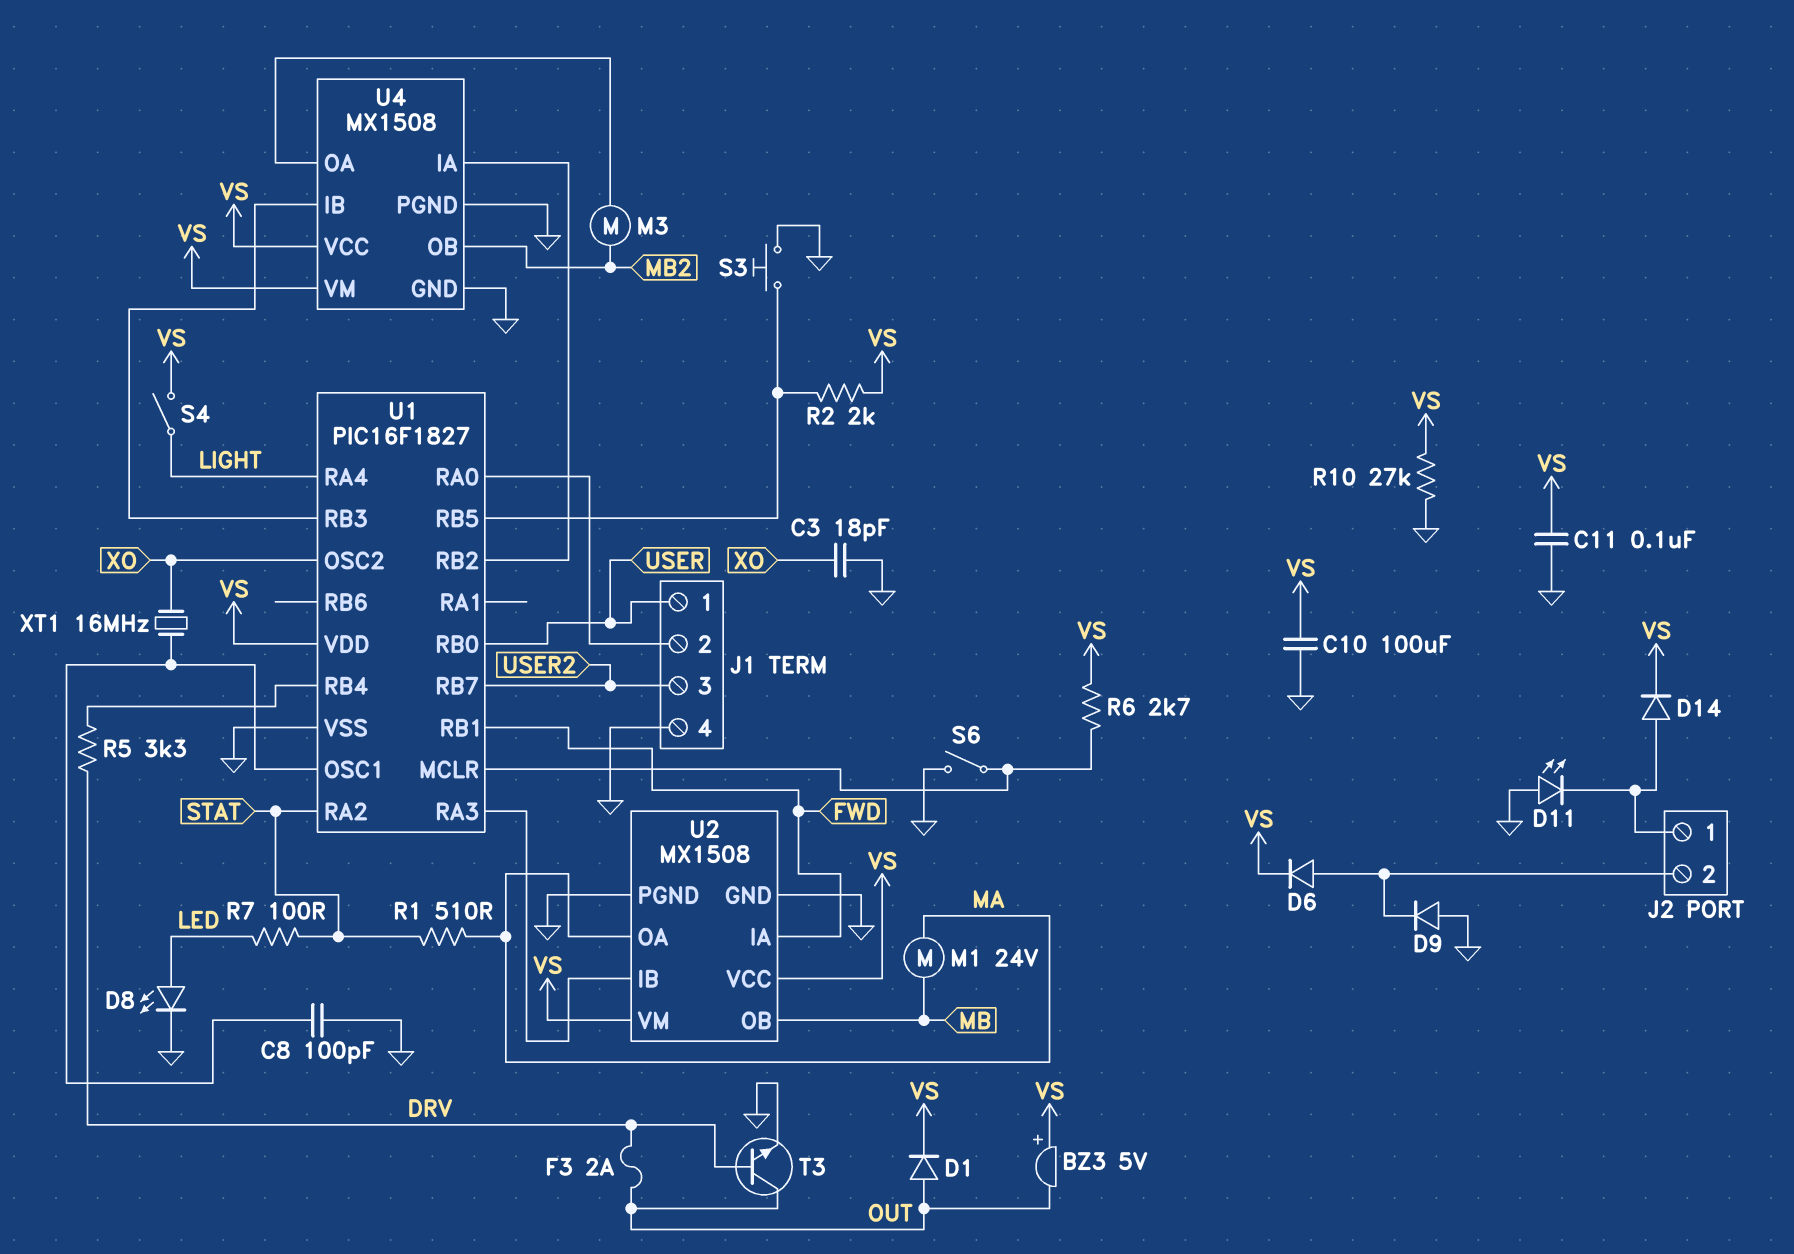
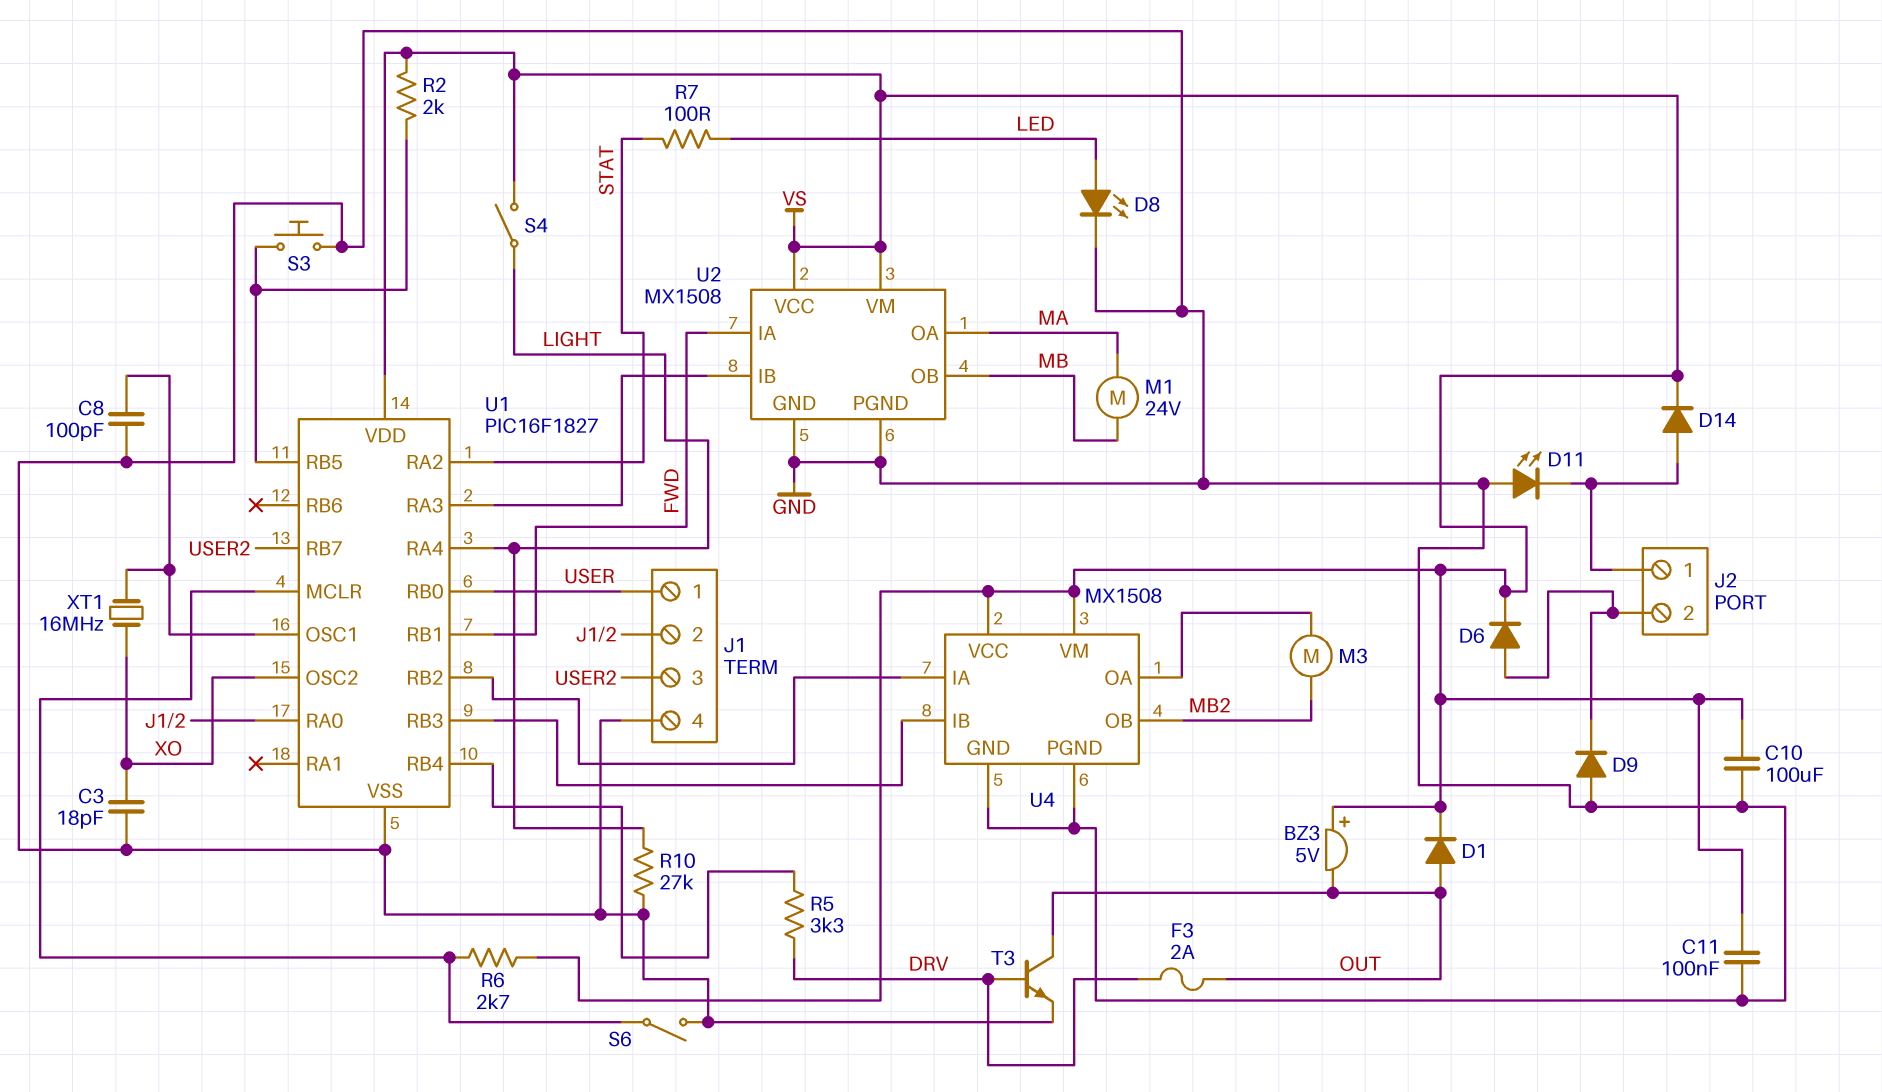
R1: 510 (MA, STAT) -> none
R10: 27k (GND, VS) -> 27k (GND, LIGHT)

